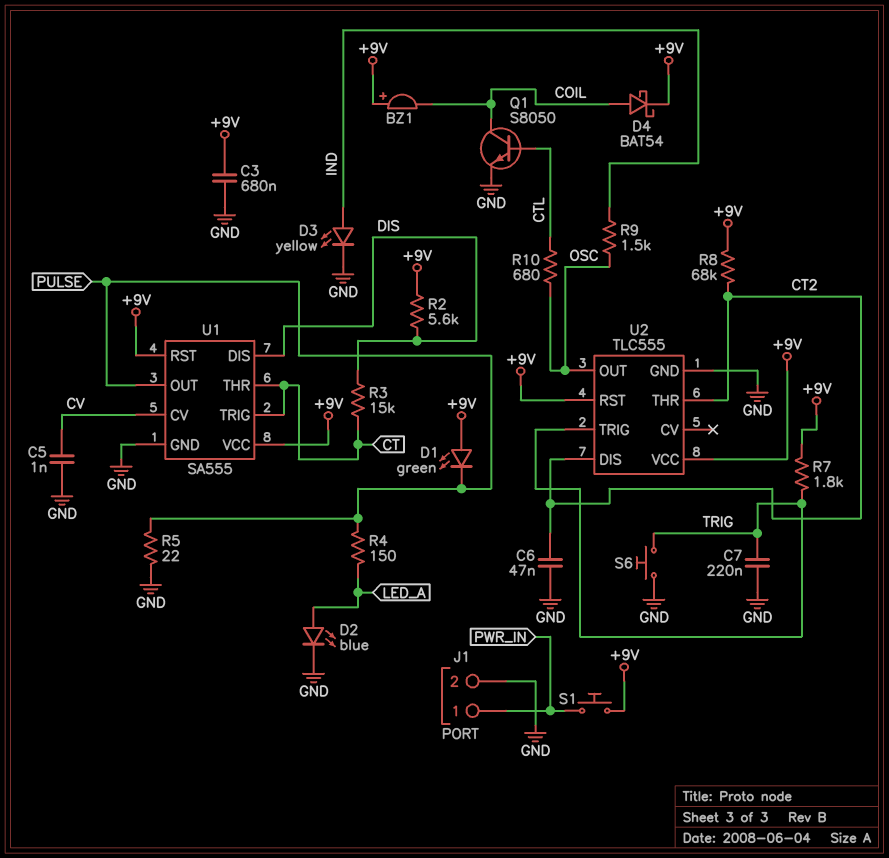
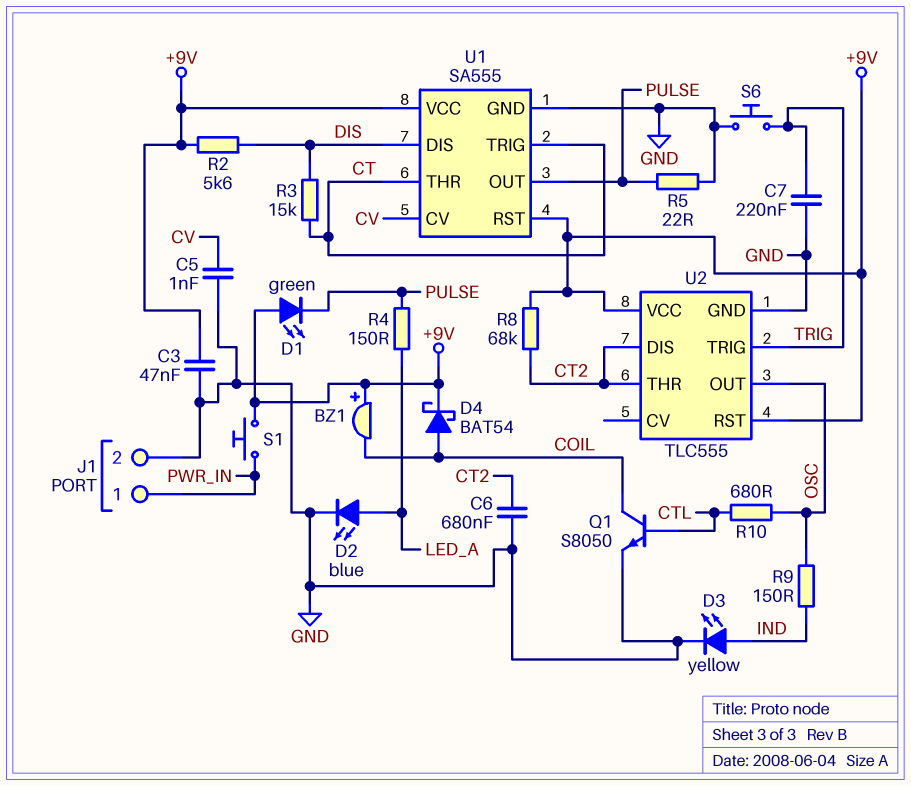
C3: 680nF (+9V, GND) -> 47nF (+9V, GND)
C6: 47nF (CT2, GND) -> 680nF (CT2, GND)
R7: 1.8k (+9V, TRIG) -> none
R9: 1.5k (IND, OSC) -> 150 (IND, OSC)

